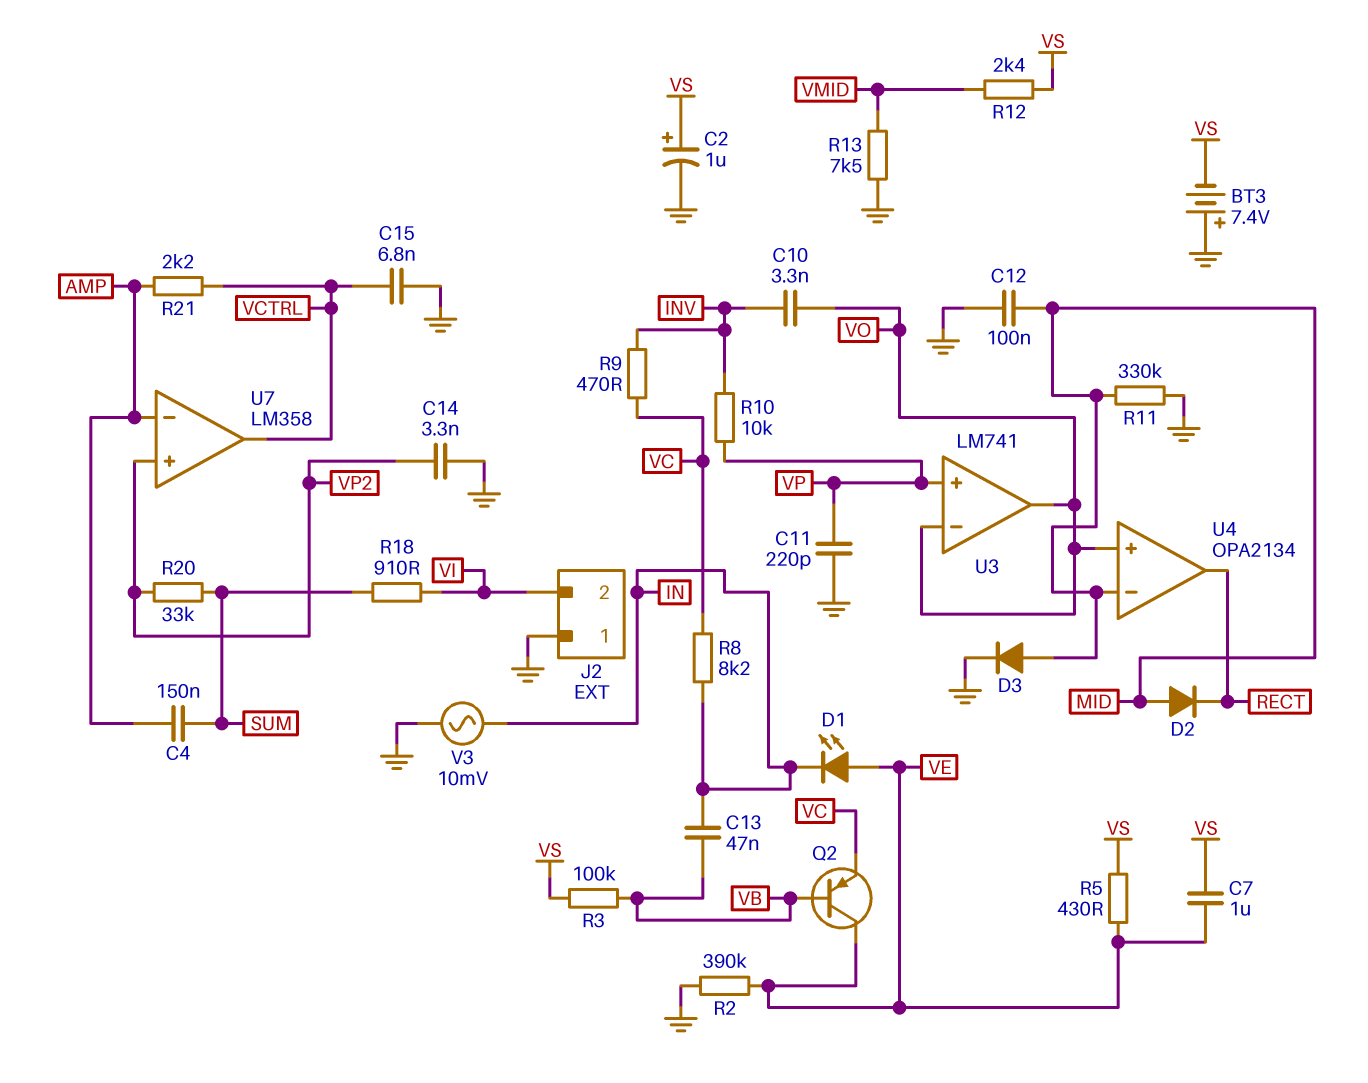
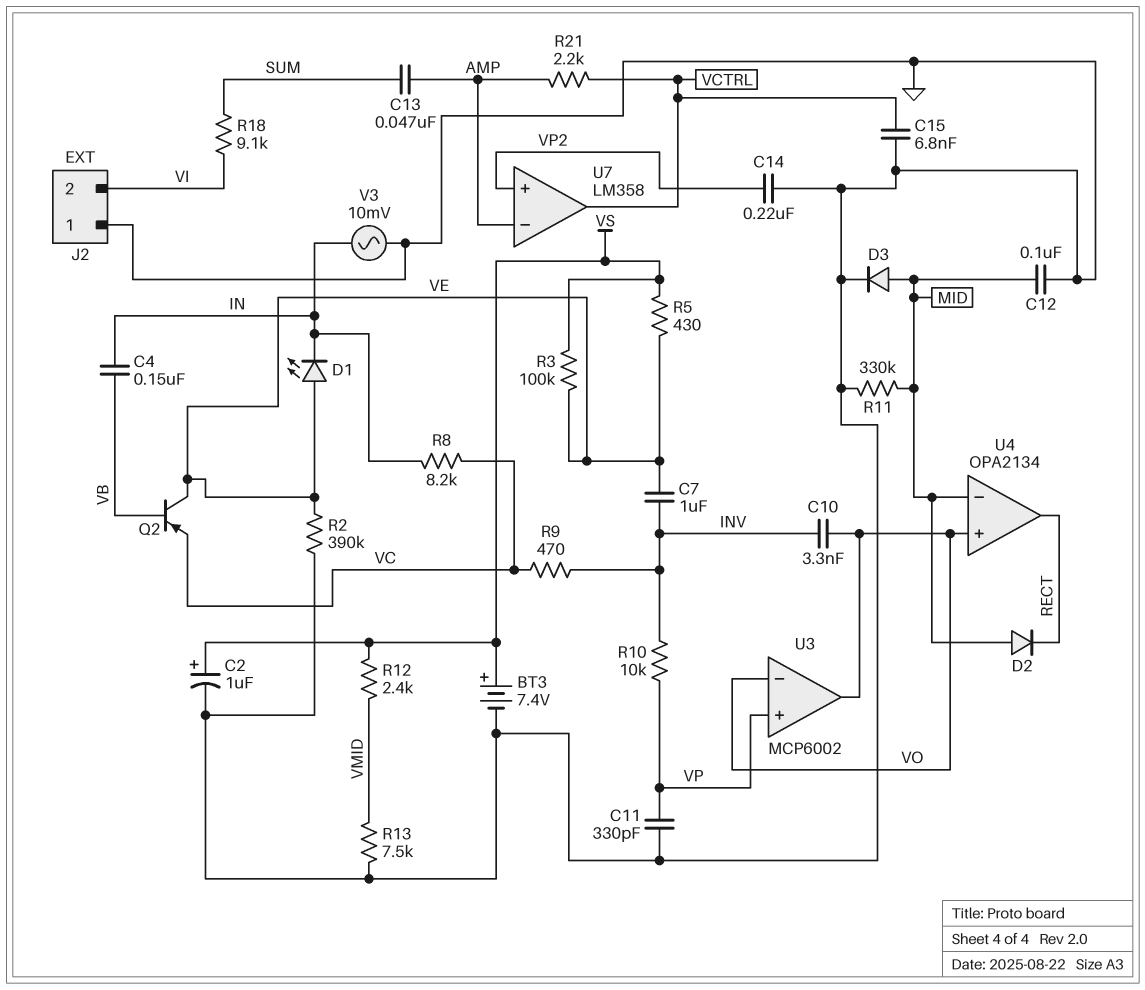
BT3: 7.4V (plus GND, minus VS) -> 7.4V (plus VS, minus GND)
C4: 150nF (AMP, SUM) -> 150nF (IN, VB)
C7: 1uF (VE, VS) -> 1uF (INV, VE)
C11: 220pF (GND, VP) -> 330pF (GND, VP)
C13: 47nF (IN, VB) -> 47nF (AMP, SUM)
C14: 3.3nF (GND, VP2) -> 220nF (GND, VP2)
R3: 100k (VB, VS) -> 100k (VE, VS)
R18: 910 (SUM, VI) -> 9.1k (SUM, VI)
R20: 33k (SUM, VP2) -> none
U3: LM741 -> MCP6002

